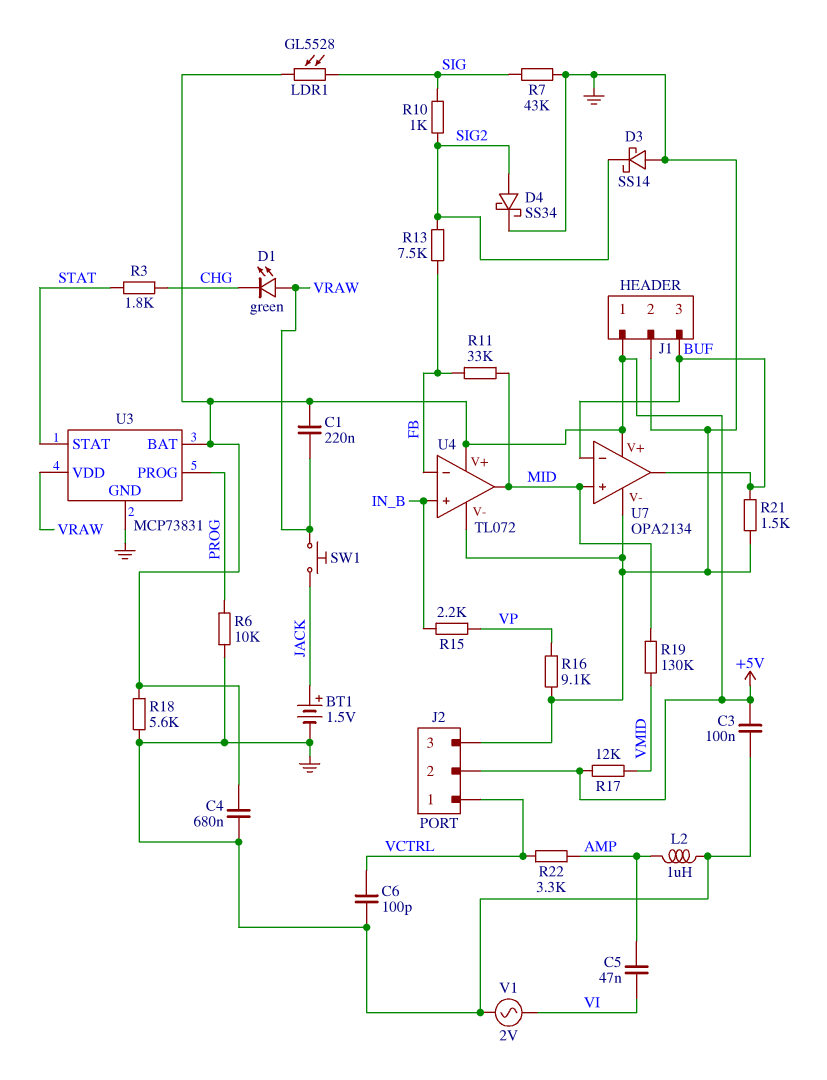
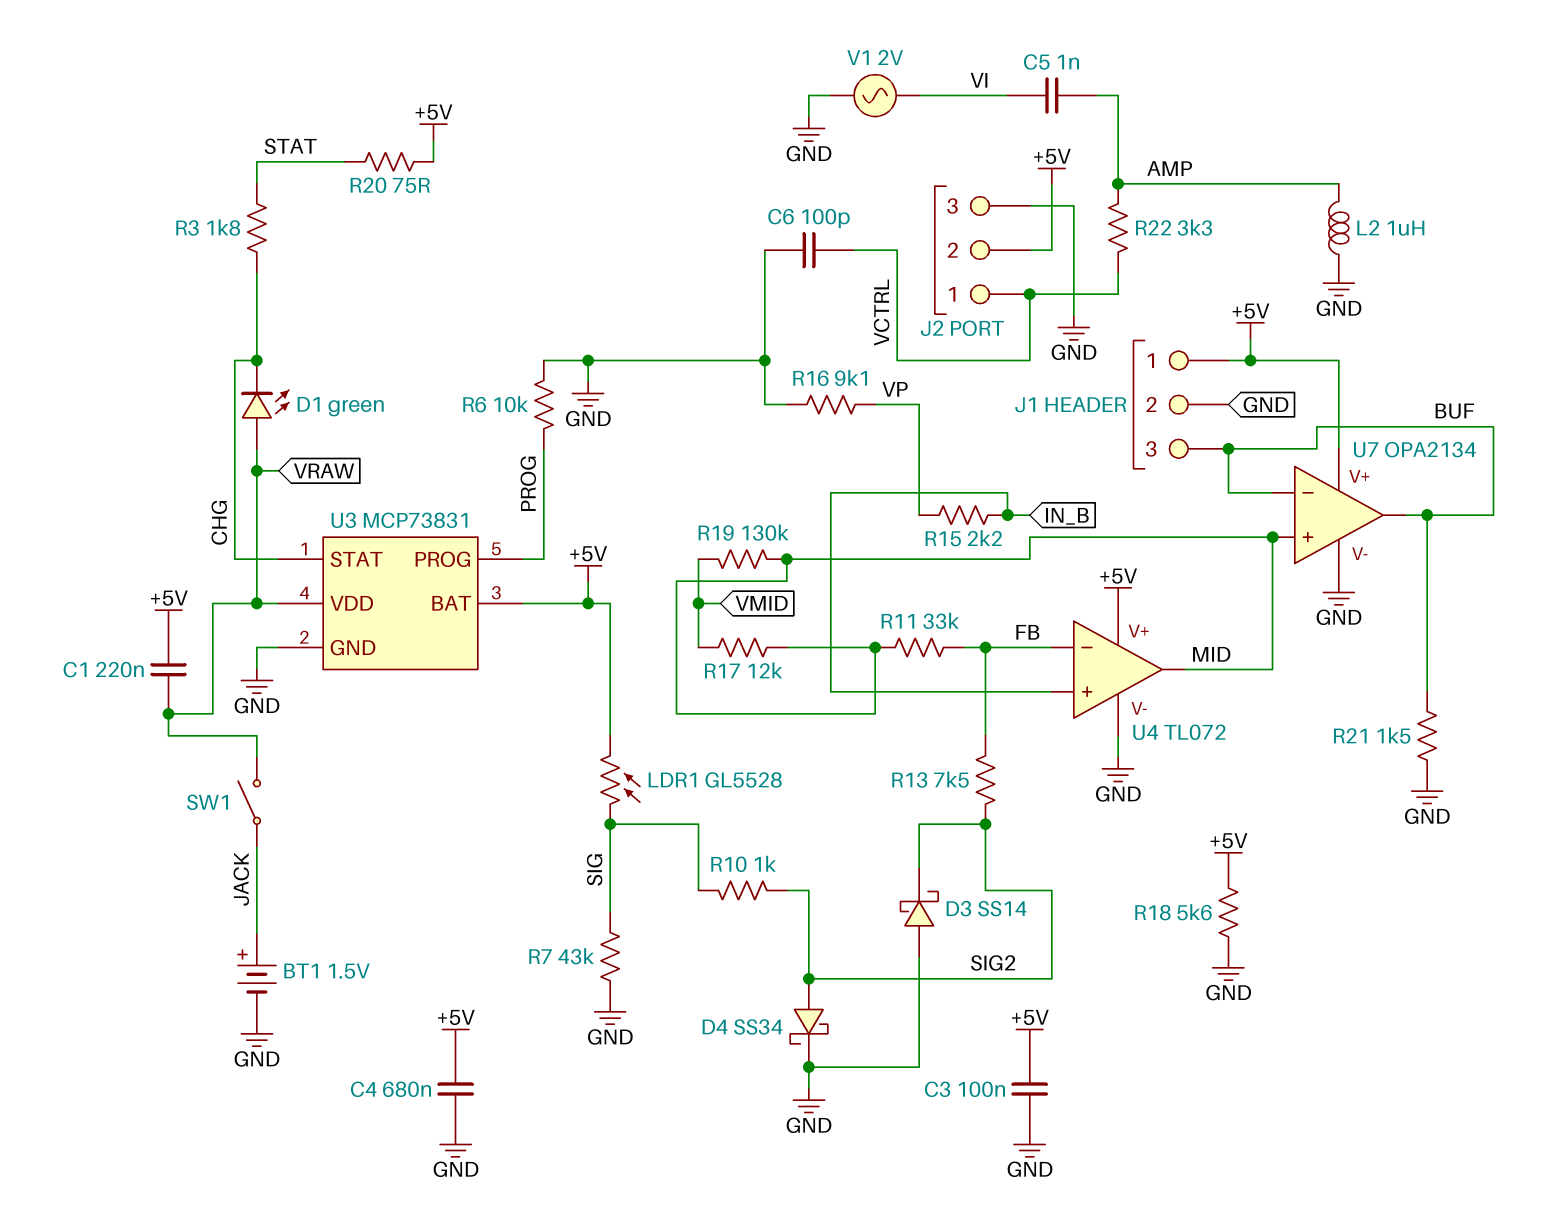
C5: 47nF (AMP, VI) -> 1nF (AMP, VI)
R17: 12k (+5V, VMID) -> 12k (MID, VMID)
R20: none -> 75 (+5V, STAT)
SW1: button (JACK, VRAW) -> switch (JACK, VRAW)
U3 pin STAT: STAT -> CHG

